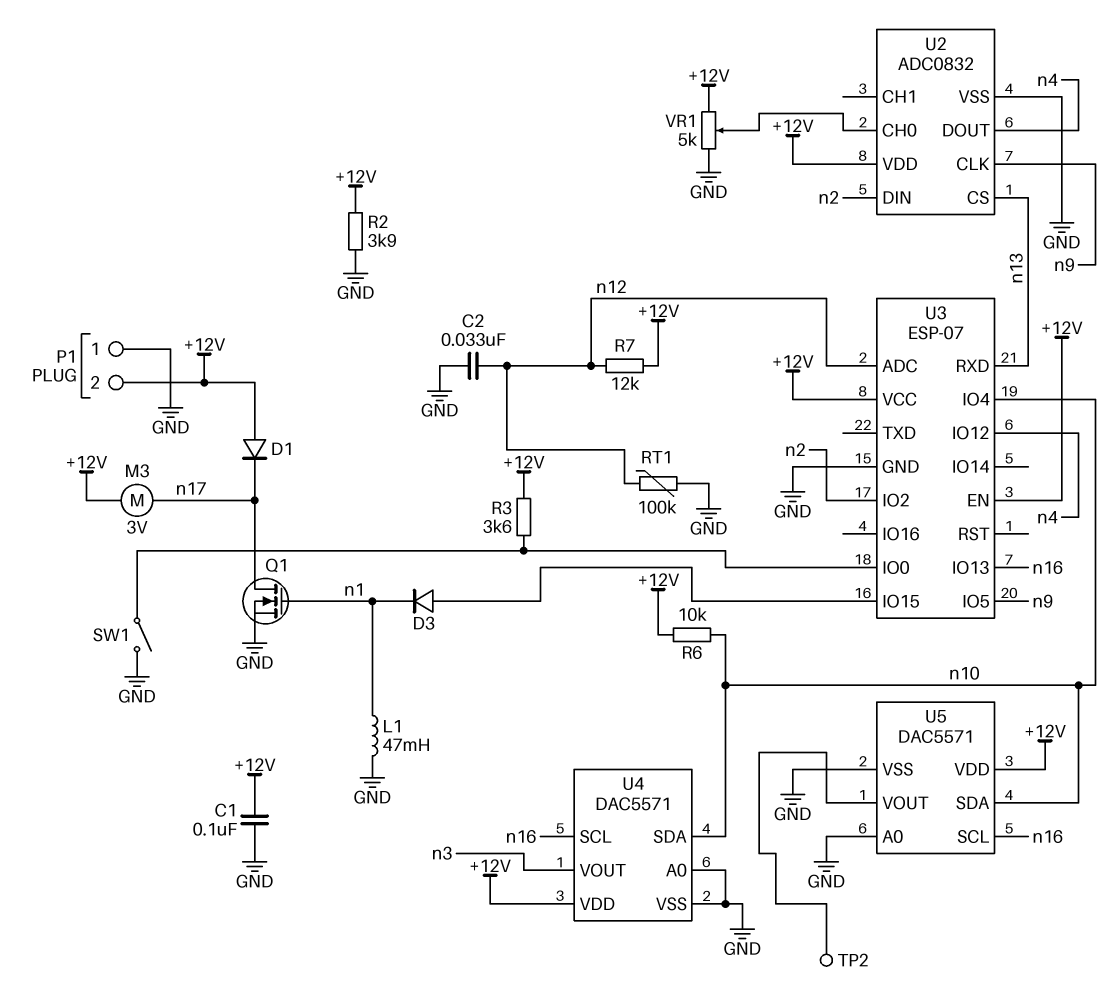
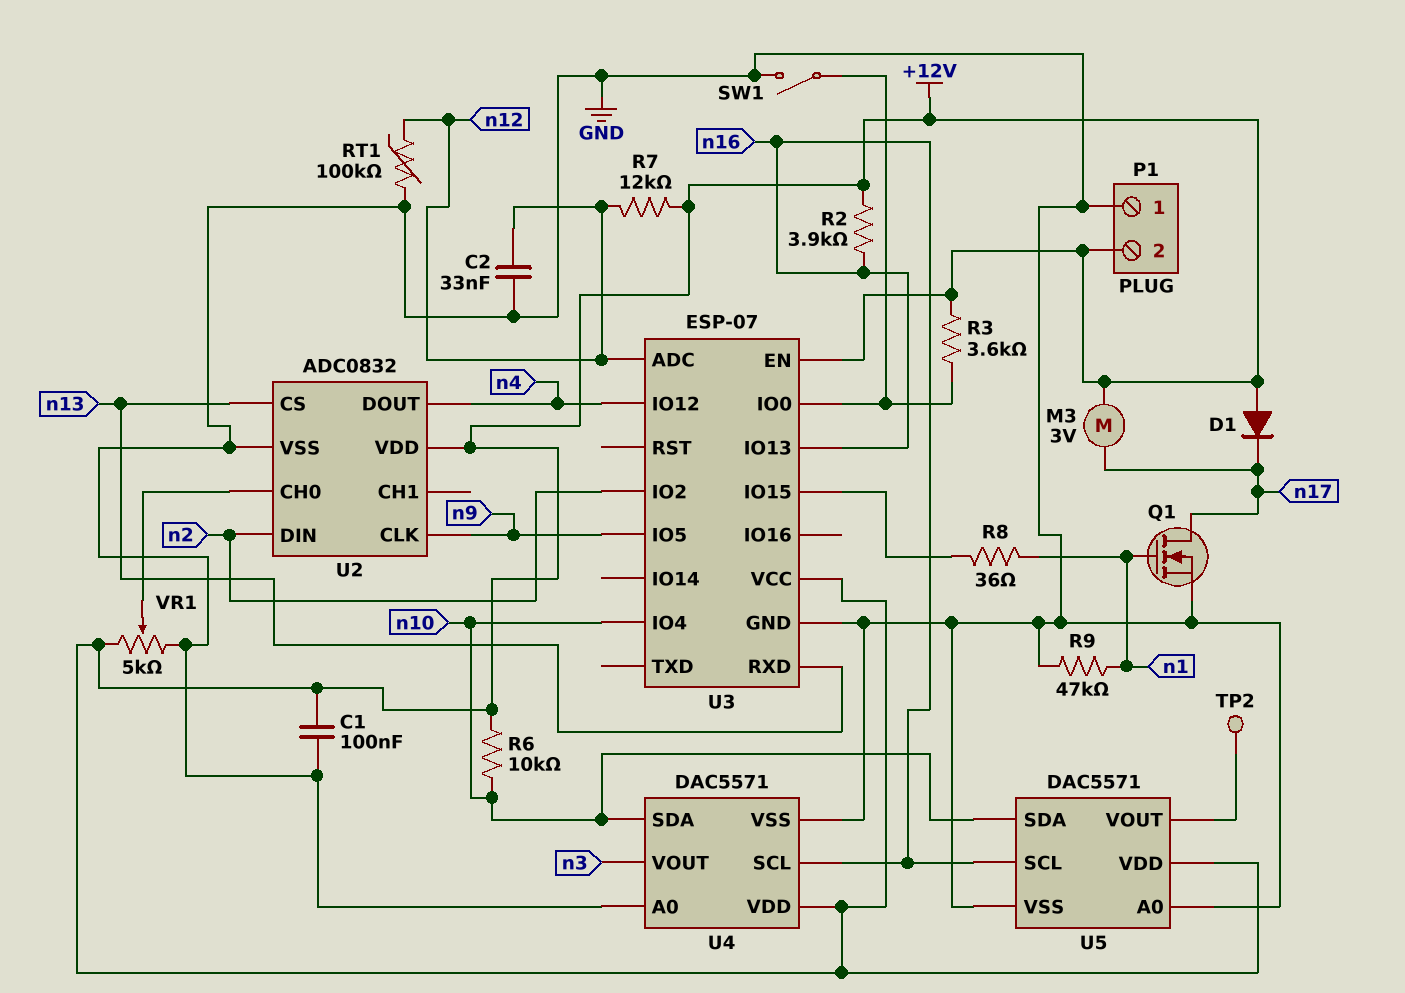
D3: diode (A U3/IO15, K n1) -> none
L1: 47mH (GND, n1) -> none
R2: 3.9k (+12V, GND) -> 3.9k (+12V, n16)
R8: none -> 36 (U3/IO15, n1)
R9: none -> 47k (GND, n1)

